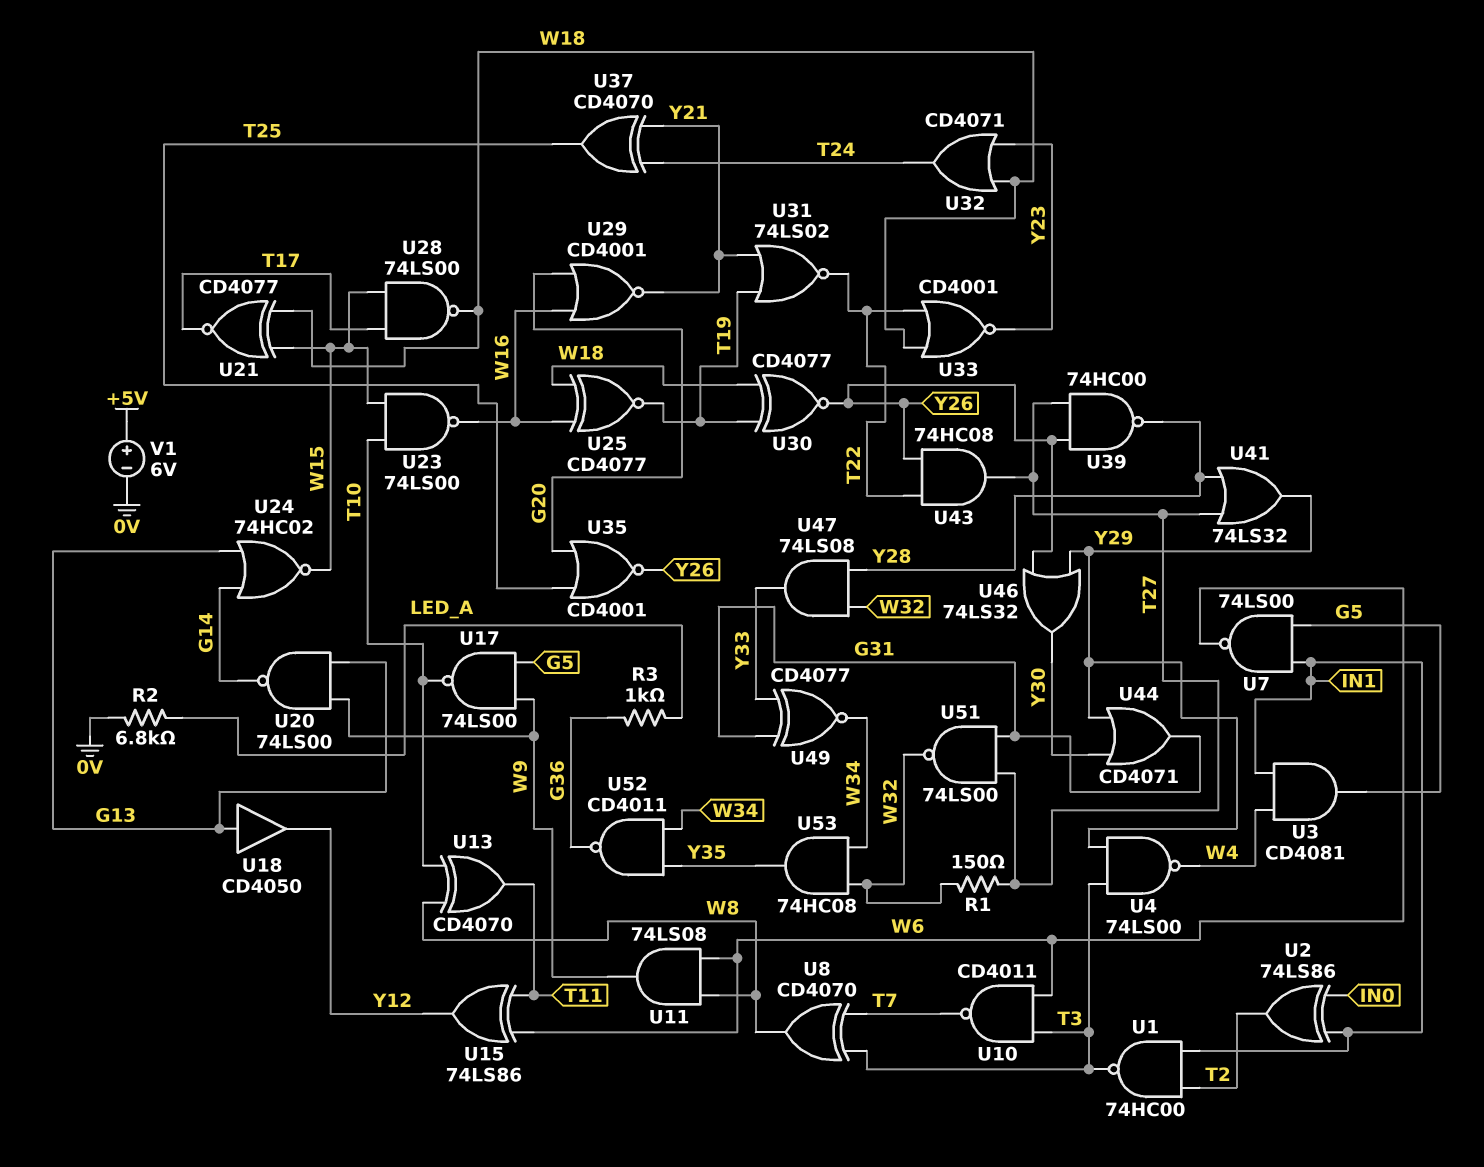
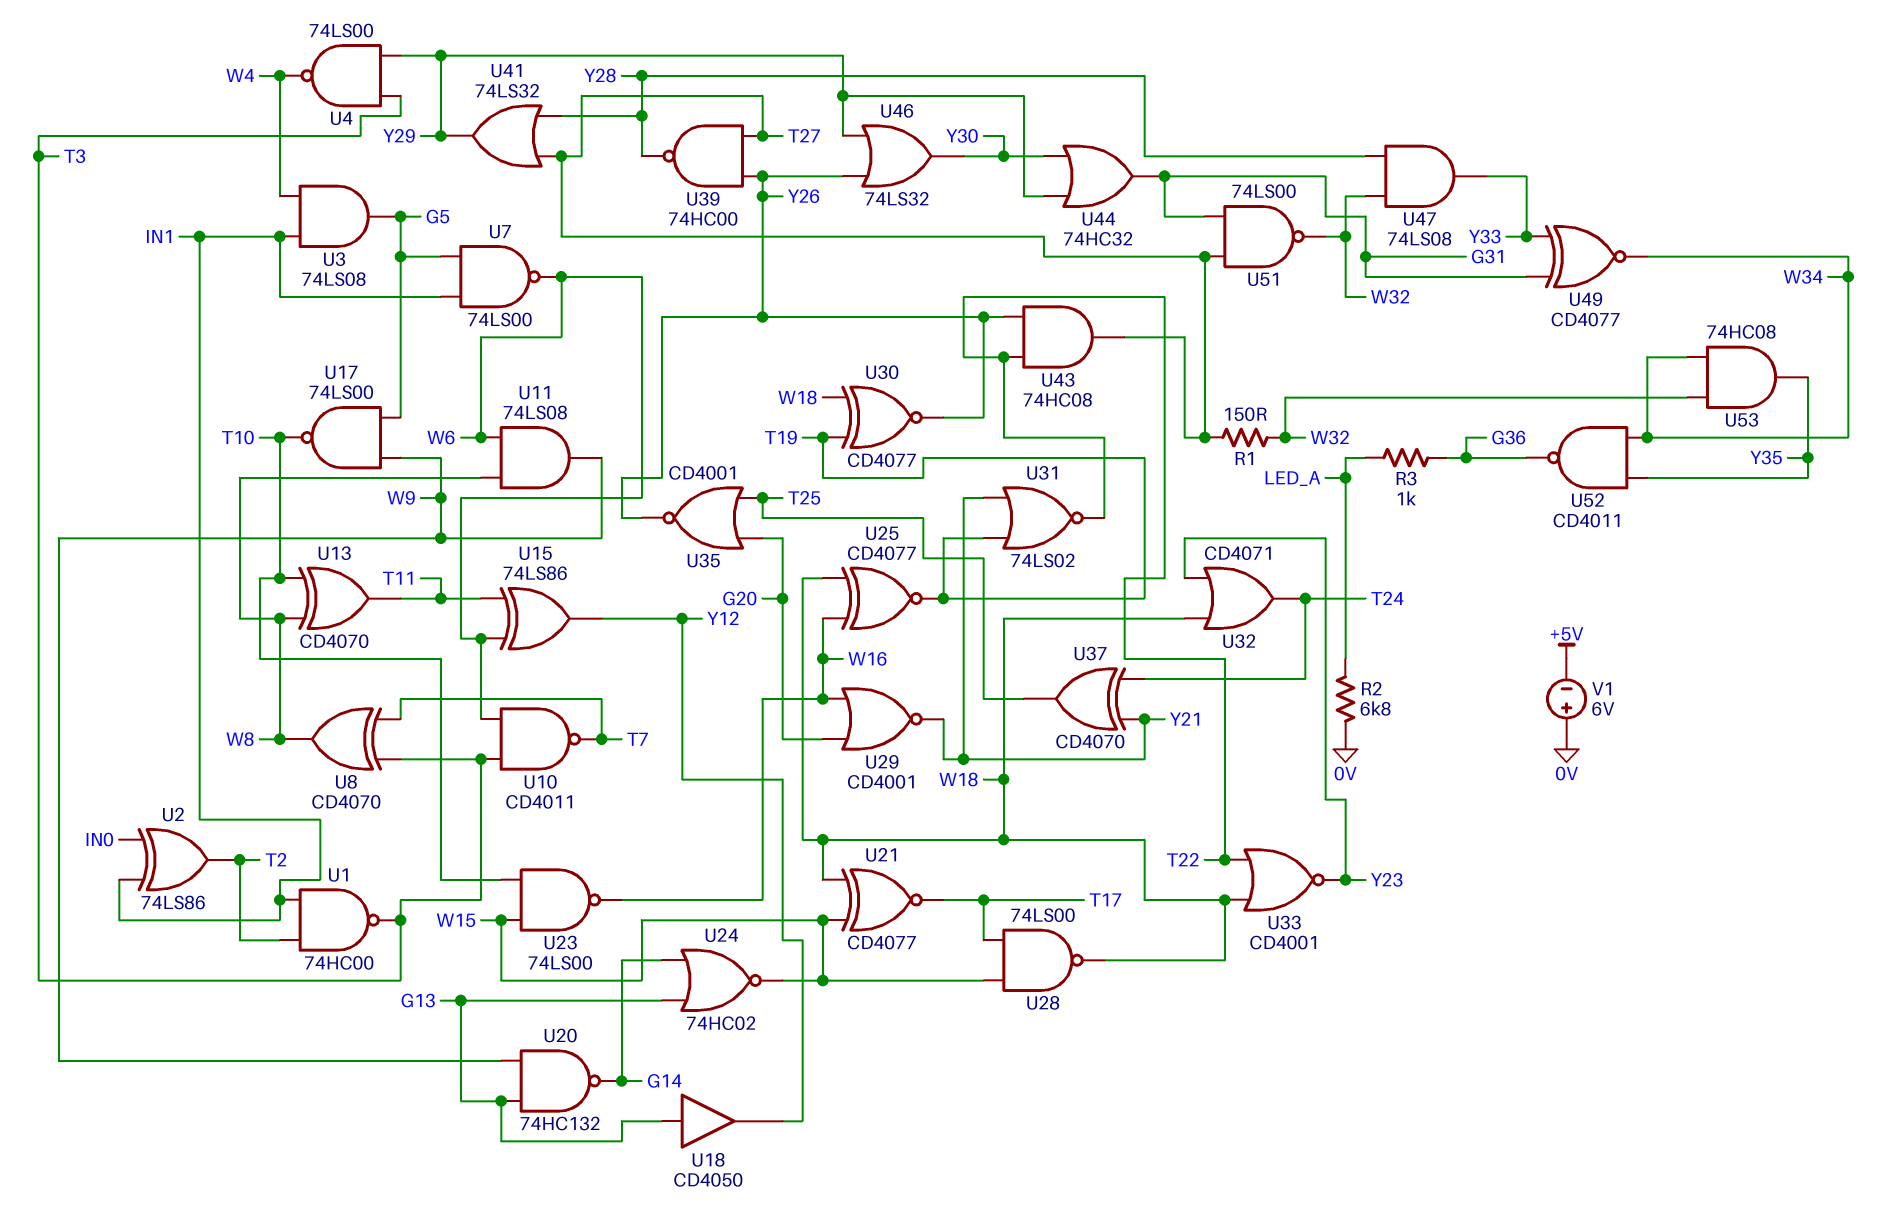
U3: AND CD4081 (in IN1, in W4, out G5) -> AND 74LS08 (in IN1, in W4, out G5)
U20: NAND 74LS00 (in G13, in W9, out G14) -> NAND 74HC132 (in G13, in W9, out G14)
U44: OR CD4071 (in Y29, in Y30, out G31) -> OR 74HC32 (in Y29, in Y30, out G31)
V1: 6V (plus +5V, minus 0V) -> 6V (plus 0V, minus +5V)

